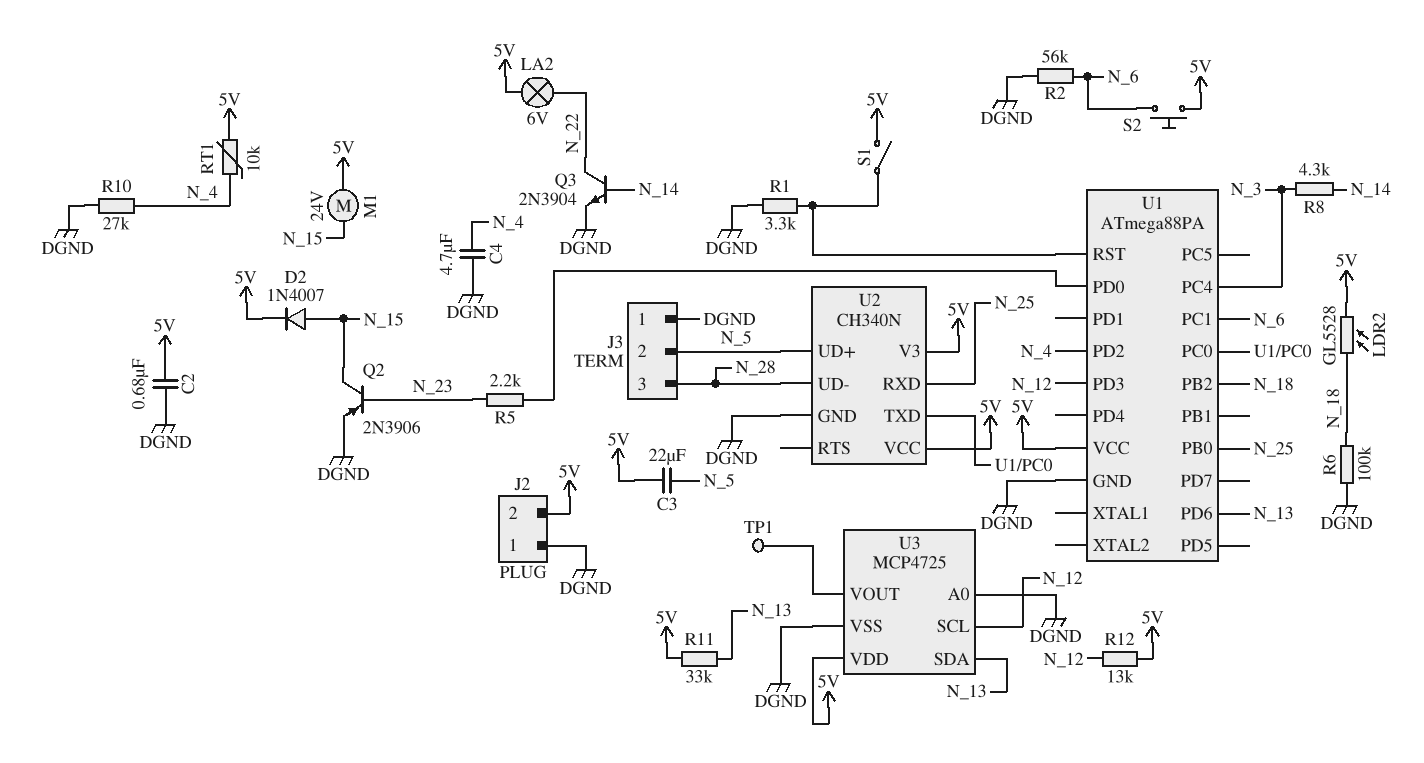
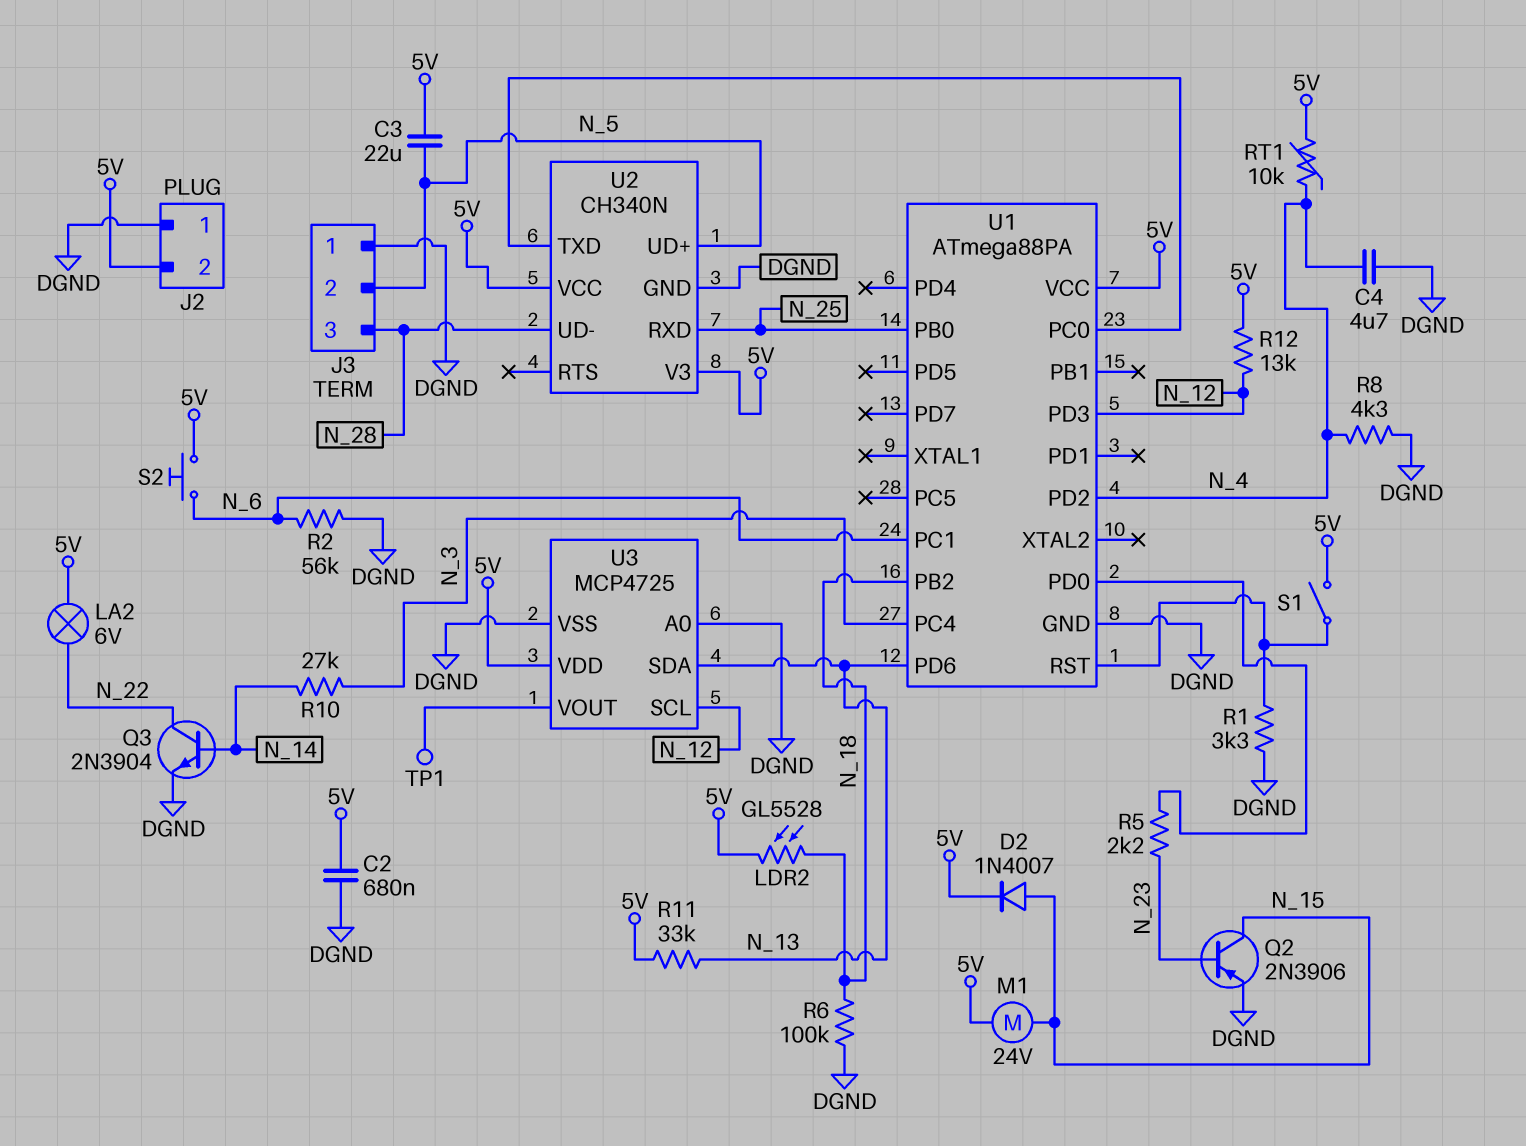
R8: 4.3k (N_3, N_14) -> 4.3k (DGND, N_4)
R10: 27k (DGND, N_4) -> 27k (N_3, N_14)

